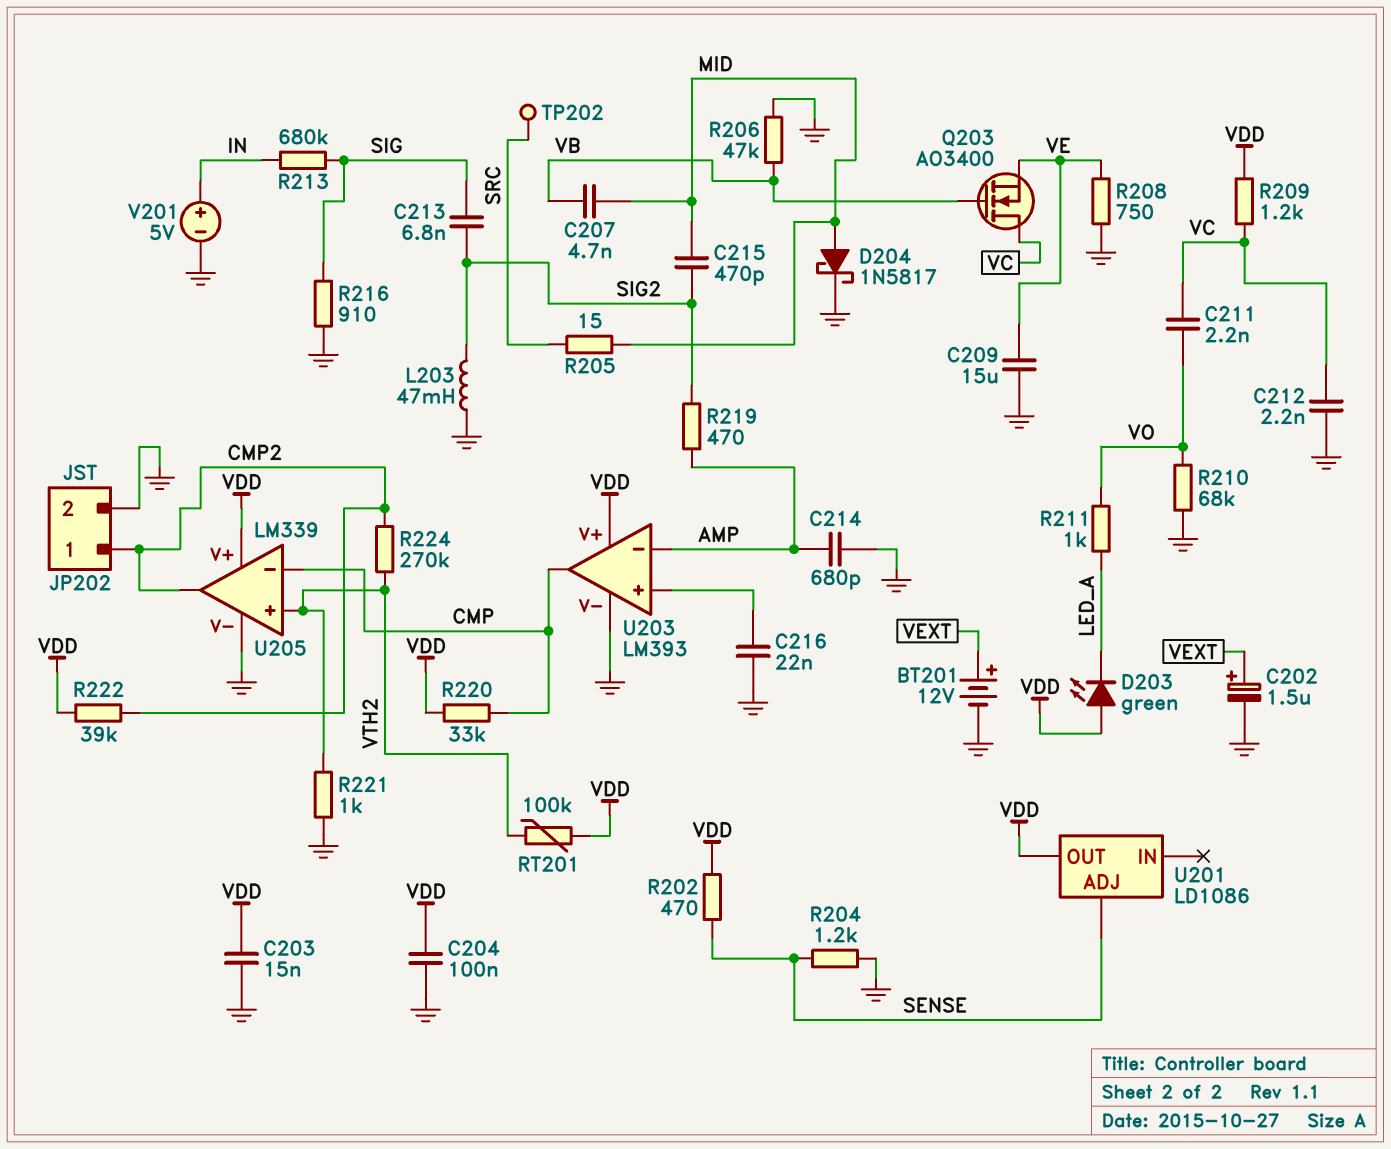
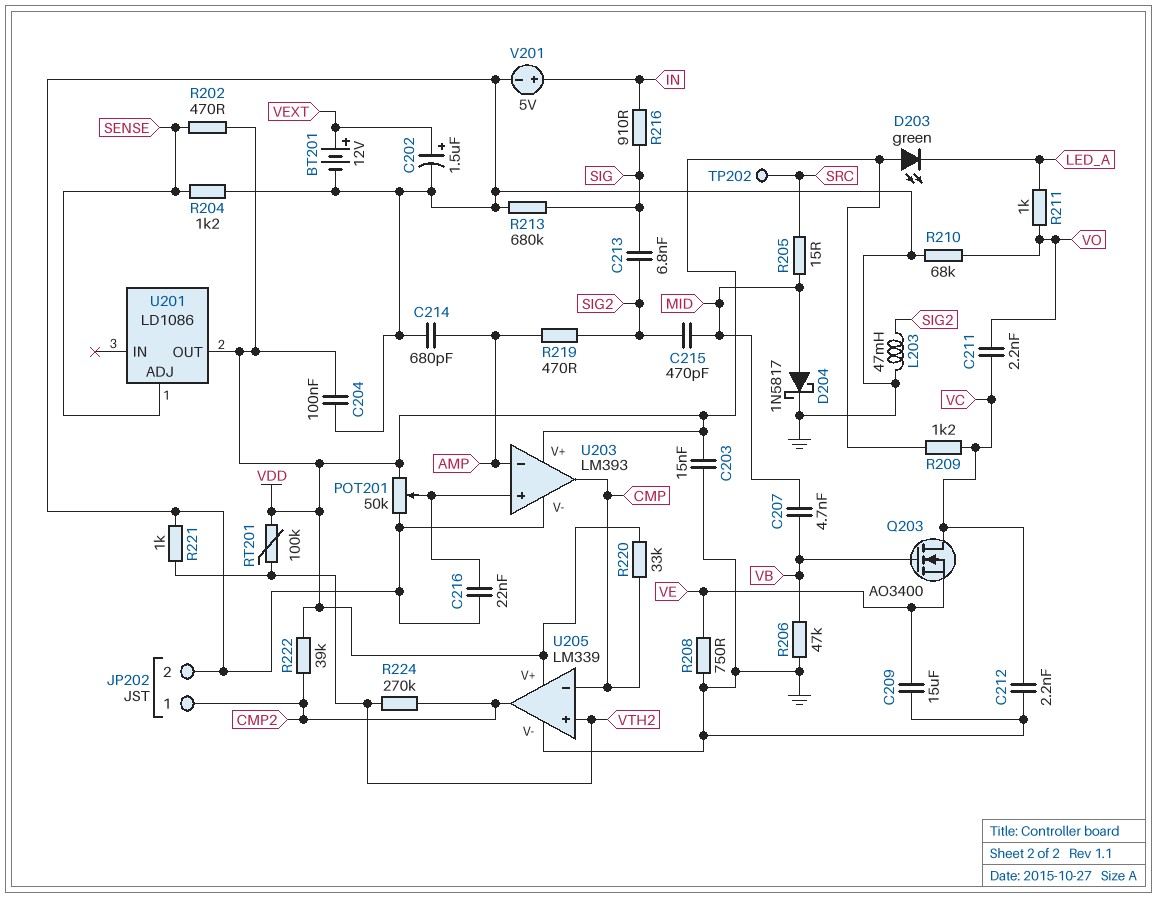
POT201: none -> 50k (GND, VDD, wiper U203/in+)
R213: 680k (IN, SIG) -> 680k (GND, SIG)
R216: 910 (GND, SIG) -> 910 (IN, SIG)

